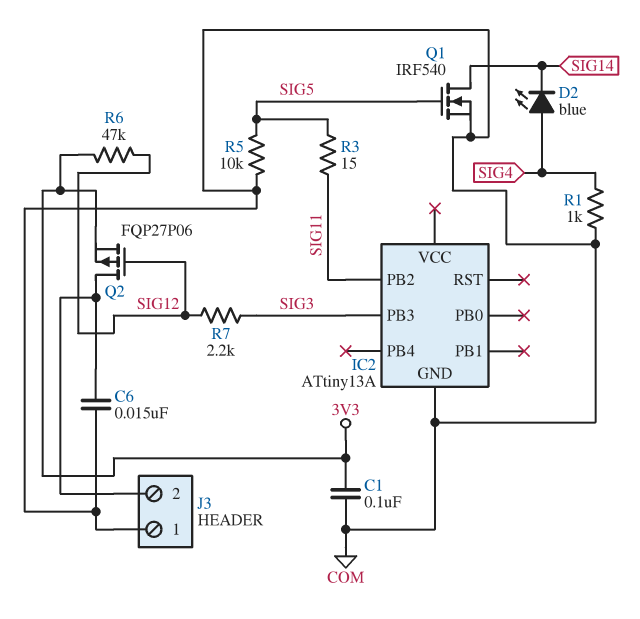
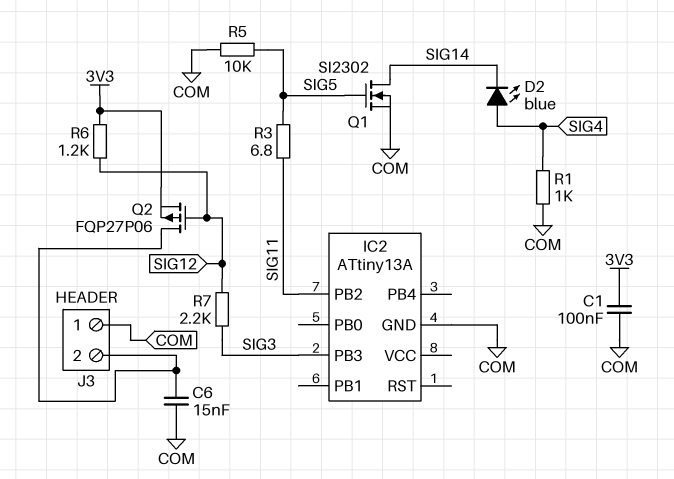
Q1: NMOS IRF540 (G SIG5, D SIG14, S COM) -> NMOS SI2302 (G SIG5, D SIG14, S COM)
R3: 15 (SIG5, SIG11) -> 6.8 (SIG5, SIG11)
R6: 47k (3V3, SIG12) -> 1.2k (3V3, SIG12)

